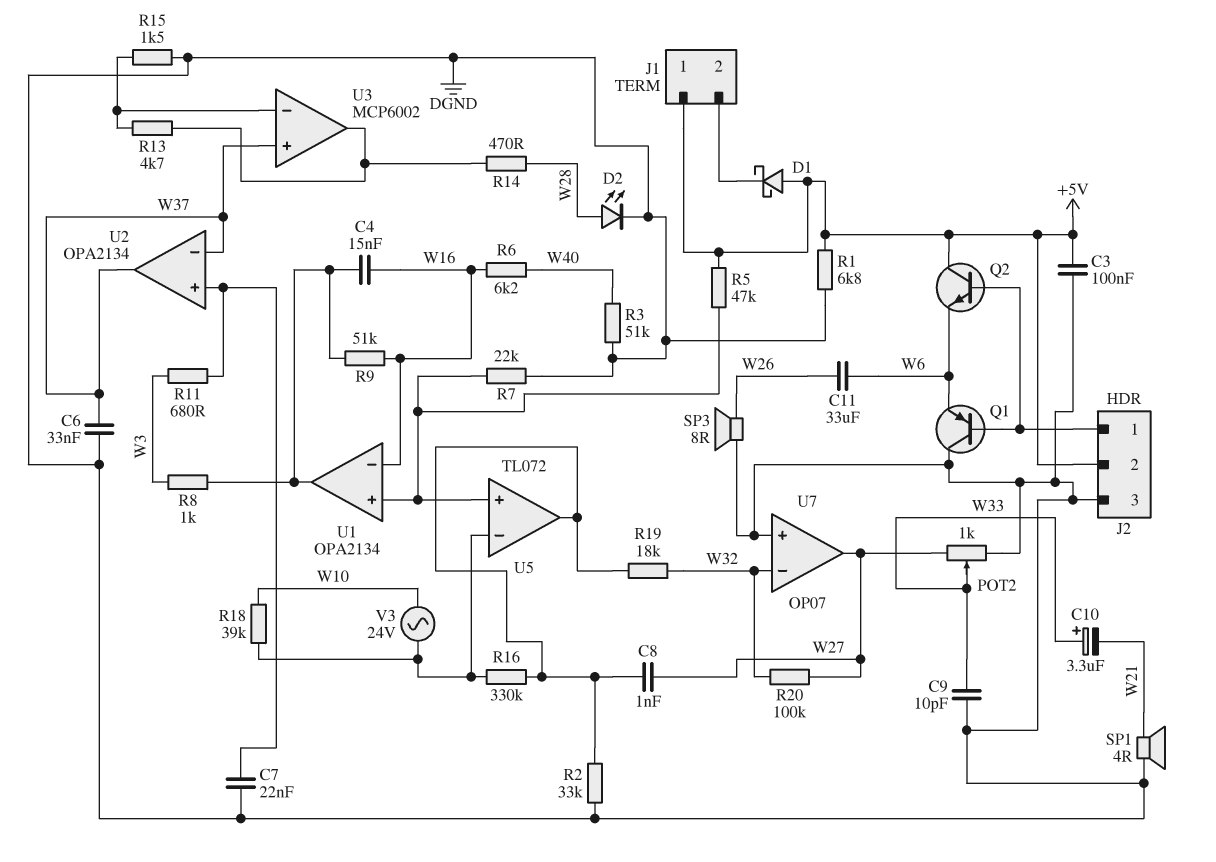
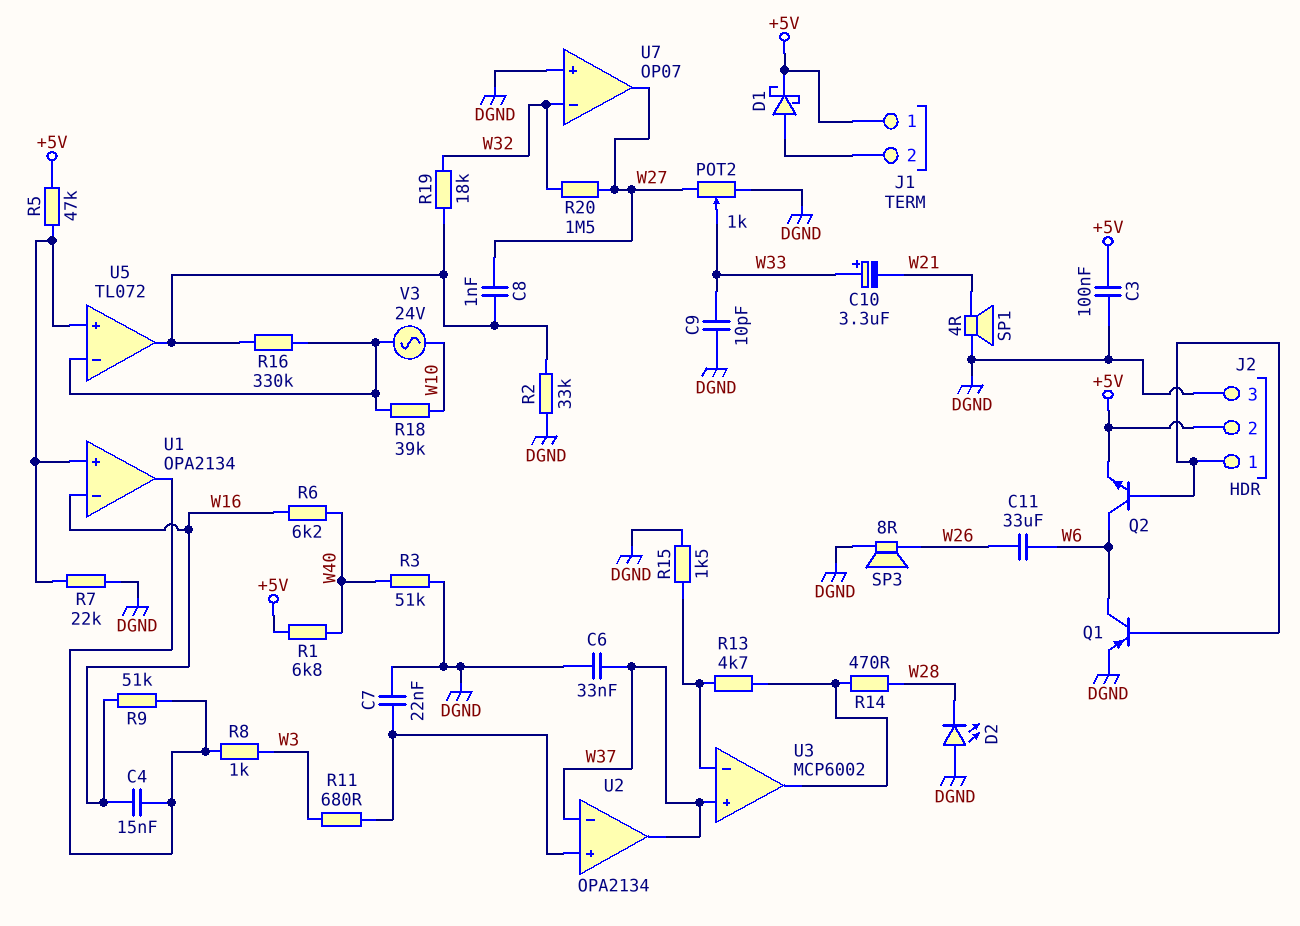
D1: schottky (A +5V, K J1/2) -> schottky (A J1/2, K +5V)
D2: LED (A W28, K DGND) -> LED (A DGND, K W28)
Q1: PNP (B J2/1, C DGND, E W6) -> PNP (B J2/1, C W6, E DGND)
Q2: NPN (B J2/1, C +5V, E W6) -> NPN (B J2/1, C W6, E +5V)
R1: 6.8k (+5V, DGND) -> 6.8k (+5V, W40)
R20: 100k (W27, W32) -> 1.5M (W27, W32)

